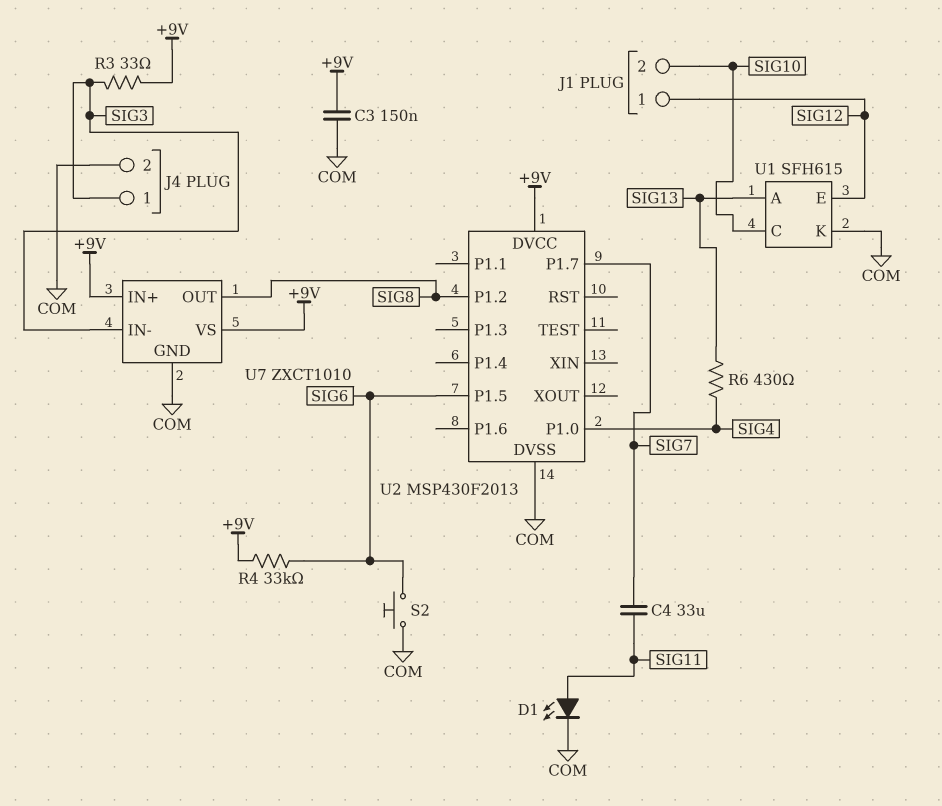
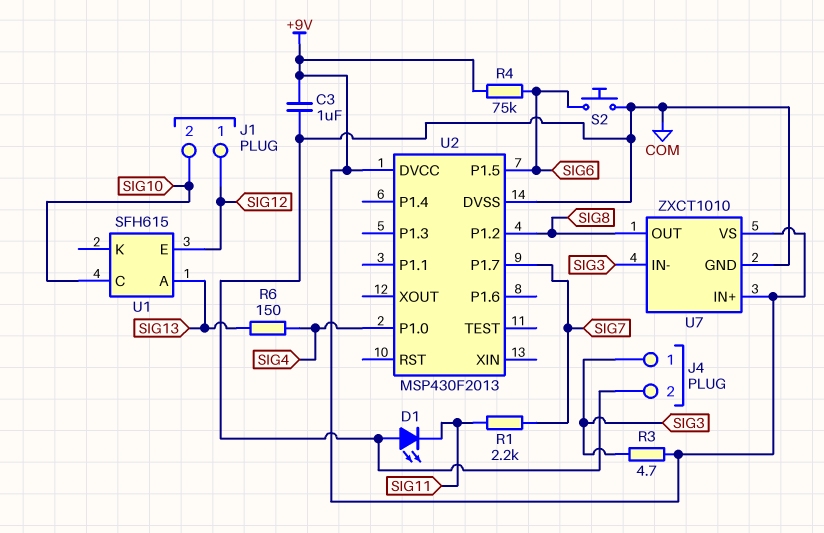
C3: 150nF (+9V, COM) -> 1uF (+9V, COM)
C4: 33uF (SIG7, SIG11) -> none
D1: LED (A SIG11, K COM) -> LED (A COM, K SIG11)
R1: none -> 2.2k (SIG7, SIG11)
R3: 33 (+9V, SIG3) -> 4.7 (+9V, SIG3)
R4: 33k (+9V, SIG6) -> 75k (+9V, SIG6)
R6: 430 (SIG4, SIG13) -> 150 (SIG4, SIG13)
U1 pin K: COM -> none

